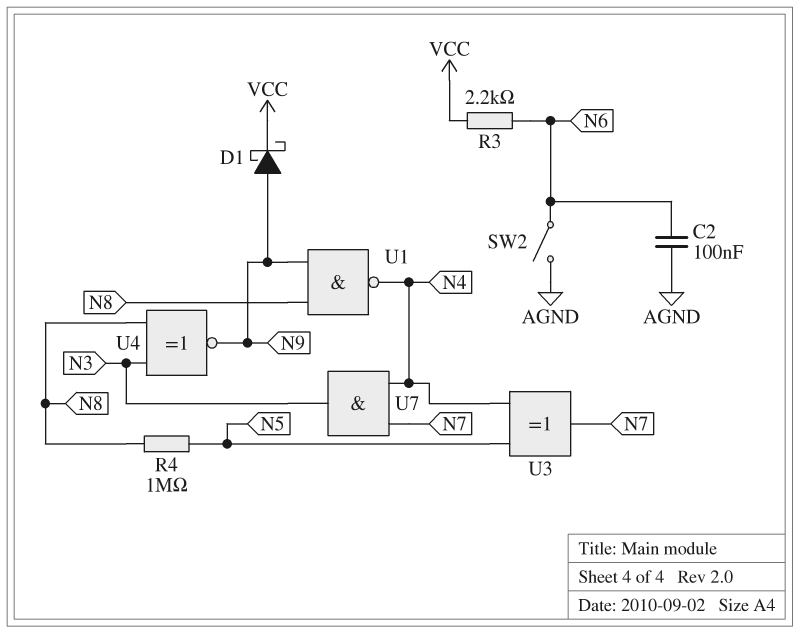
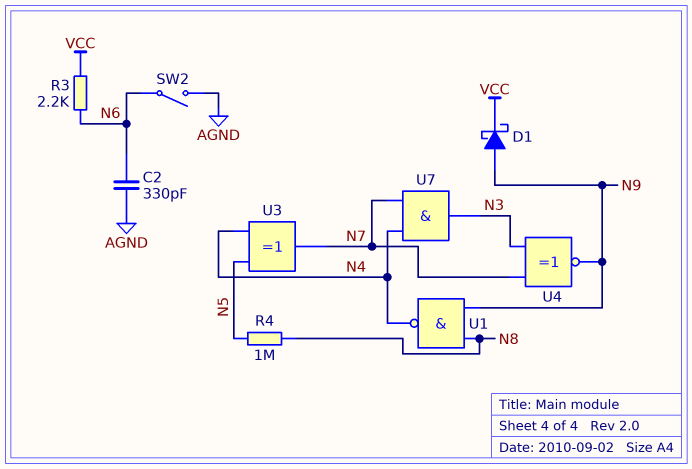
C2: 100nF (AGND, N6) -> 330pF (AGND, N6)
U4: XNOR (in N3, in N8, out N9) -> XNOR (in N3, in N7, out N9)

